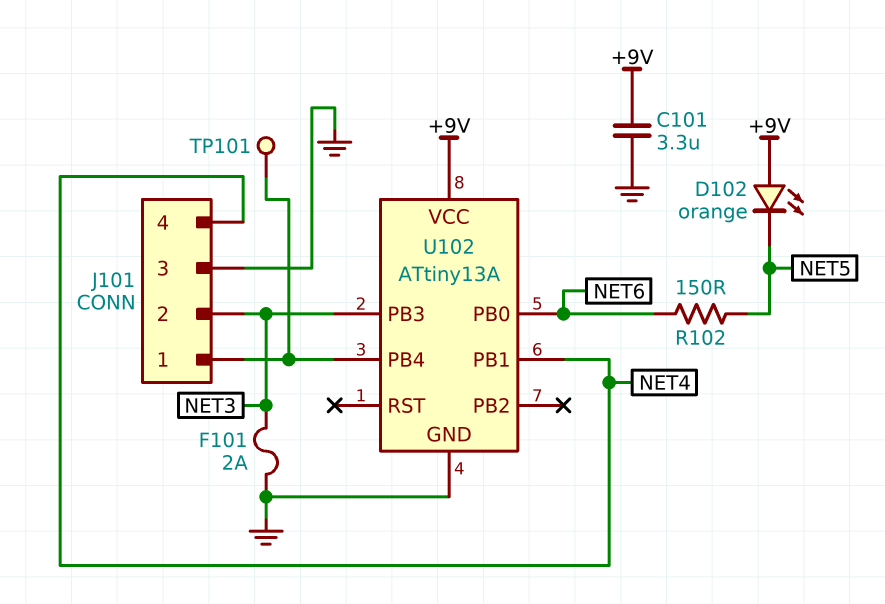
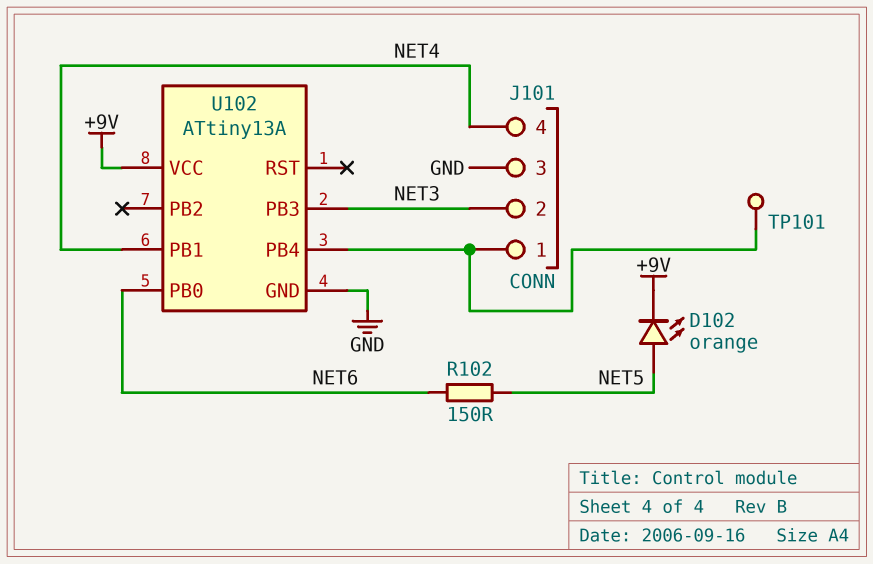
C101: 3.3uF (+9V, GND) -> none
D102: LED orange (A +9V, K NET5) -> LED orange (A NET5, K +9V)
F101: 2A (GND, NET3) -> none

